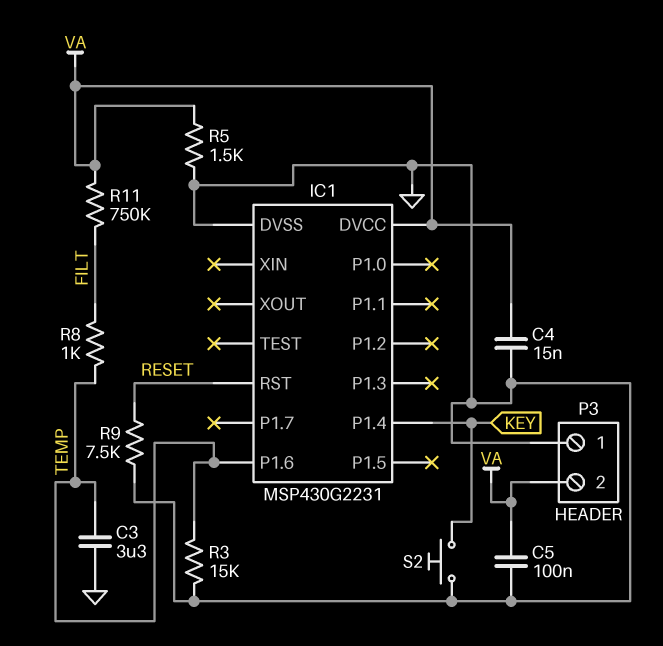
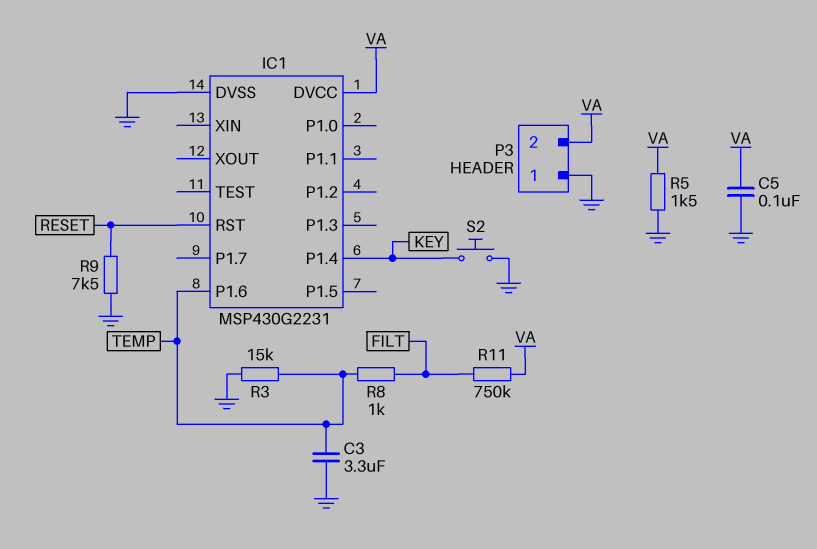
C4: 15nF (GND, VA) -> none

